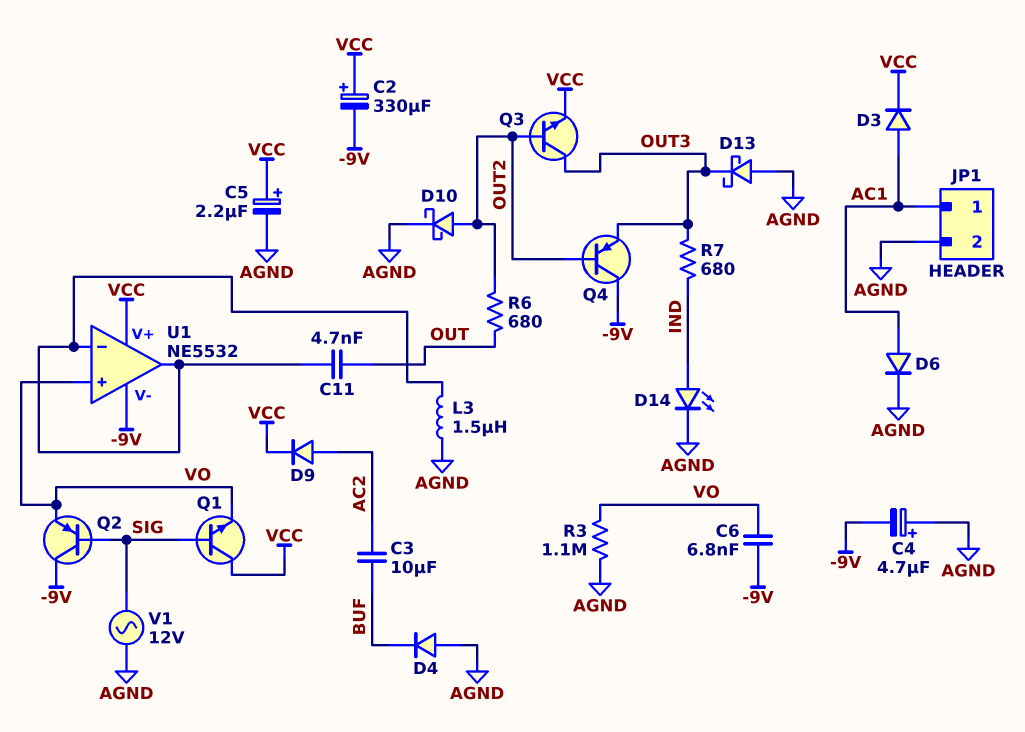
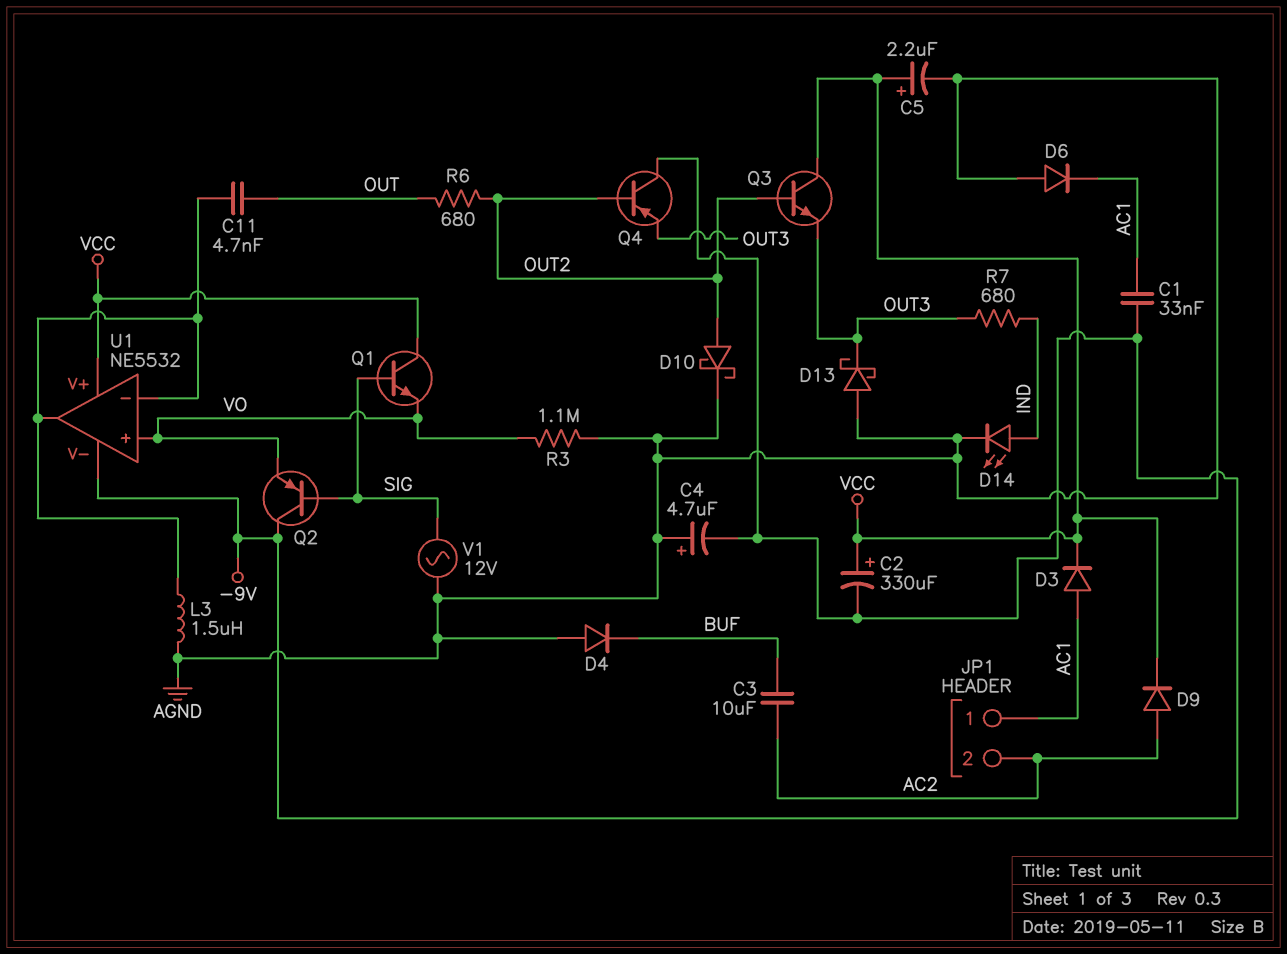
C1: none -> 33nF (-9V, AC1)
C6: 6.8nF (-9V, VO) -> none
D6: diode (A AC1, K AGND) -> diode (A AGND, K AC1)
JP1 pin 2: AGND -> AC2
Q3: NPN (B OUT2, C OUT3, E VCC) -> NPN (B OUT2, C VCC, E OUT3)

